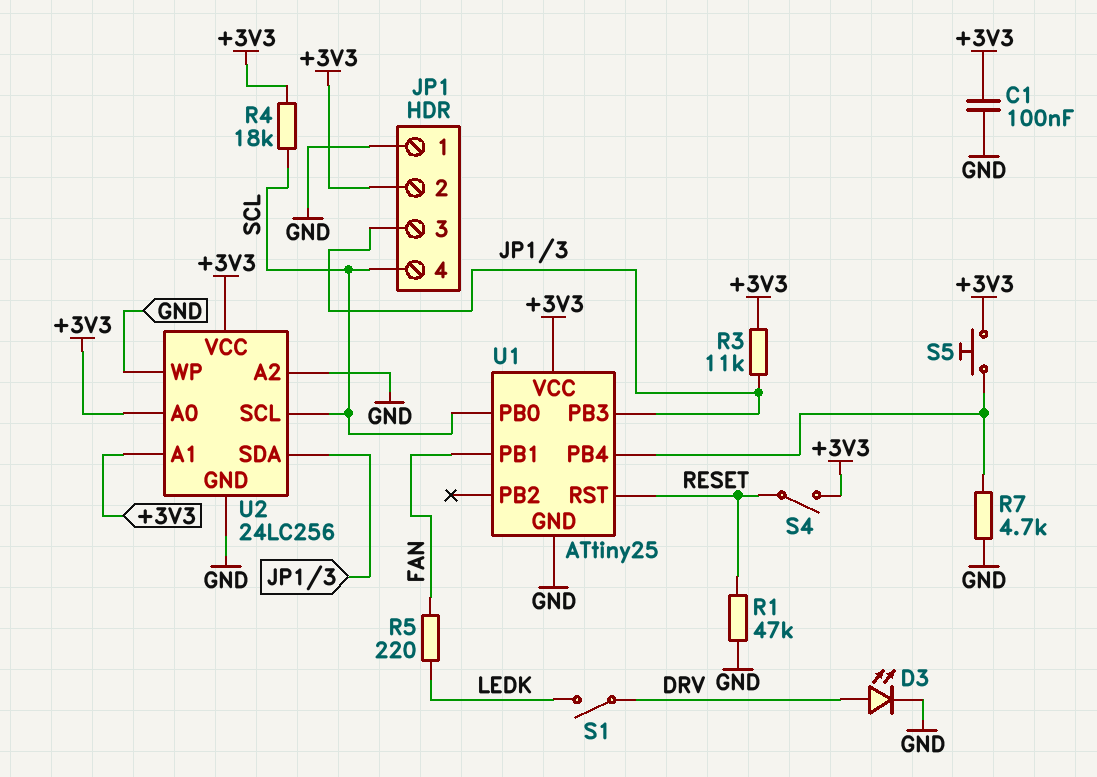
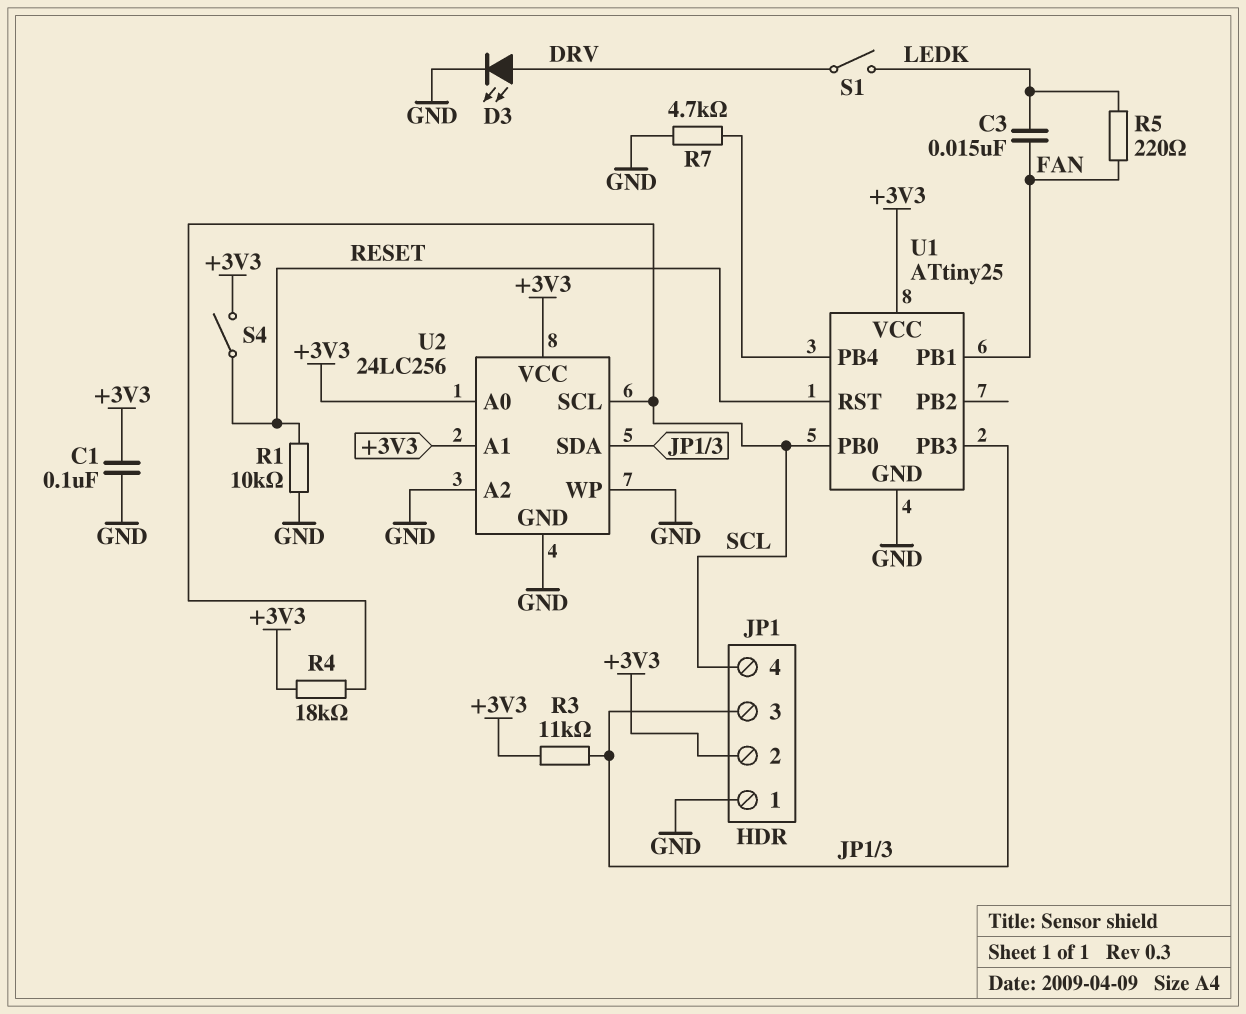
C3: none -> 15nF (FAN, LEDK)
R1: 47k (GND, RESET) -> 10k (GND, RESET)
S5: button (+3V3, U1/PB4) -> none

